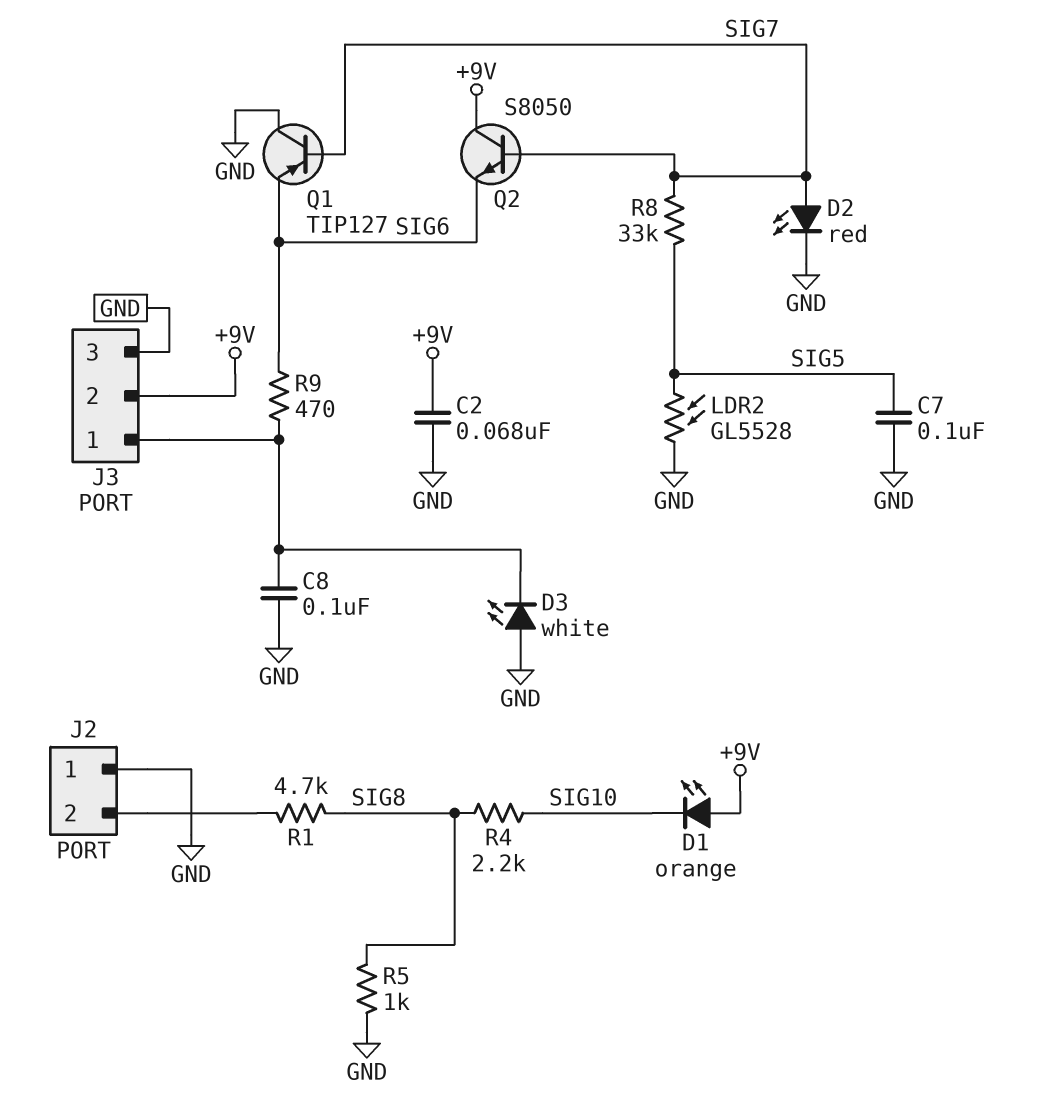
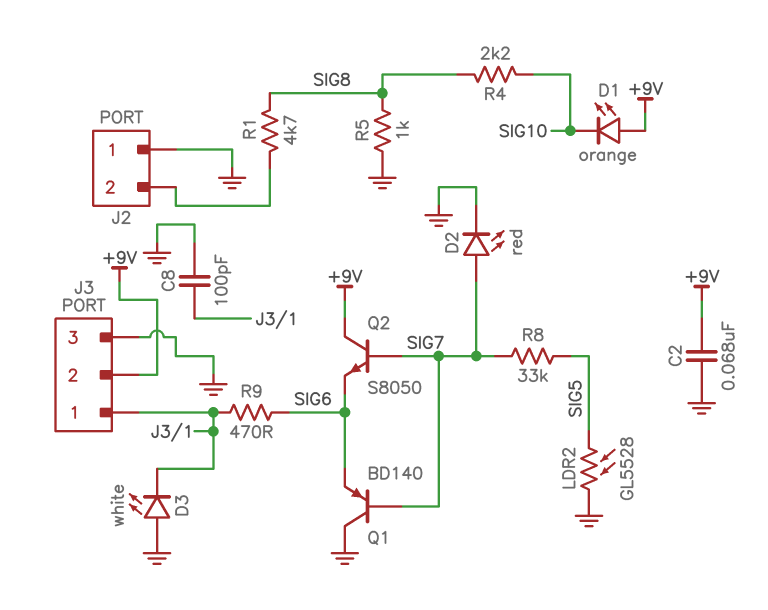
C7: 100nF (GND, SIG5) -> none
C8: 100nF (GND, J3/1) -> 100pF (GND, J3/1)
Q1: PNP TIP127 (B SIG7, C GND, E SIG6) -> PNP BD140 (B SIG7, C GND, E SIG6)

